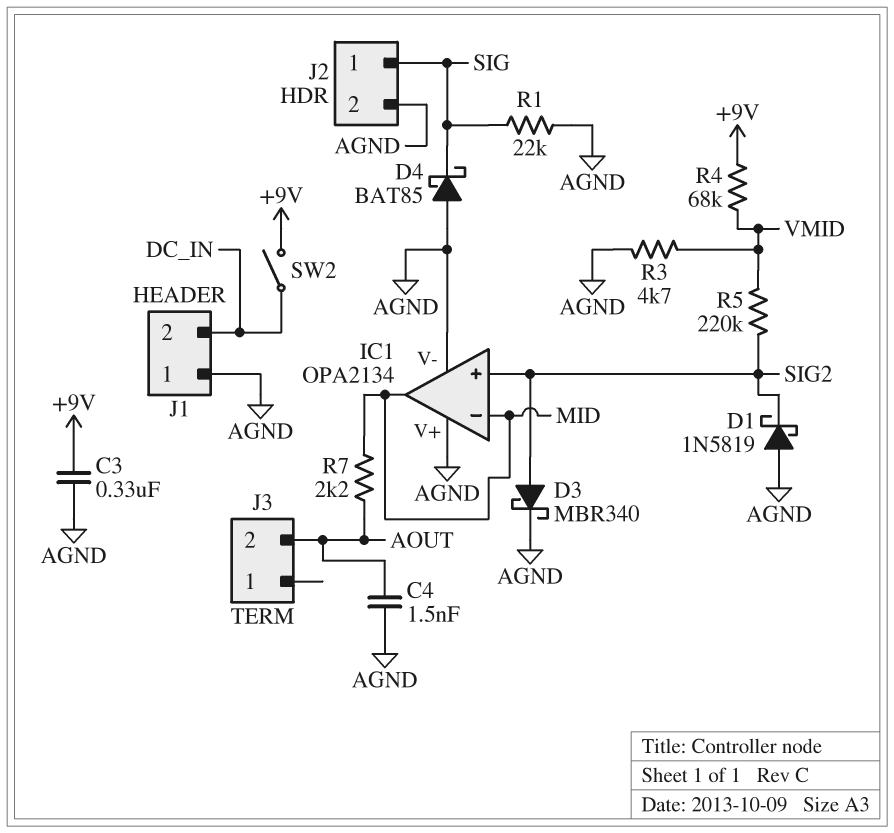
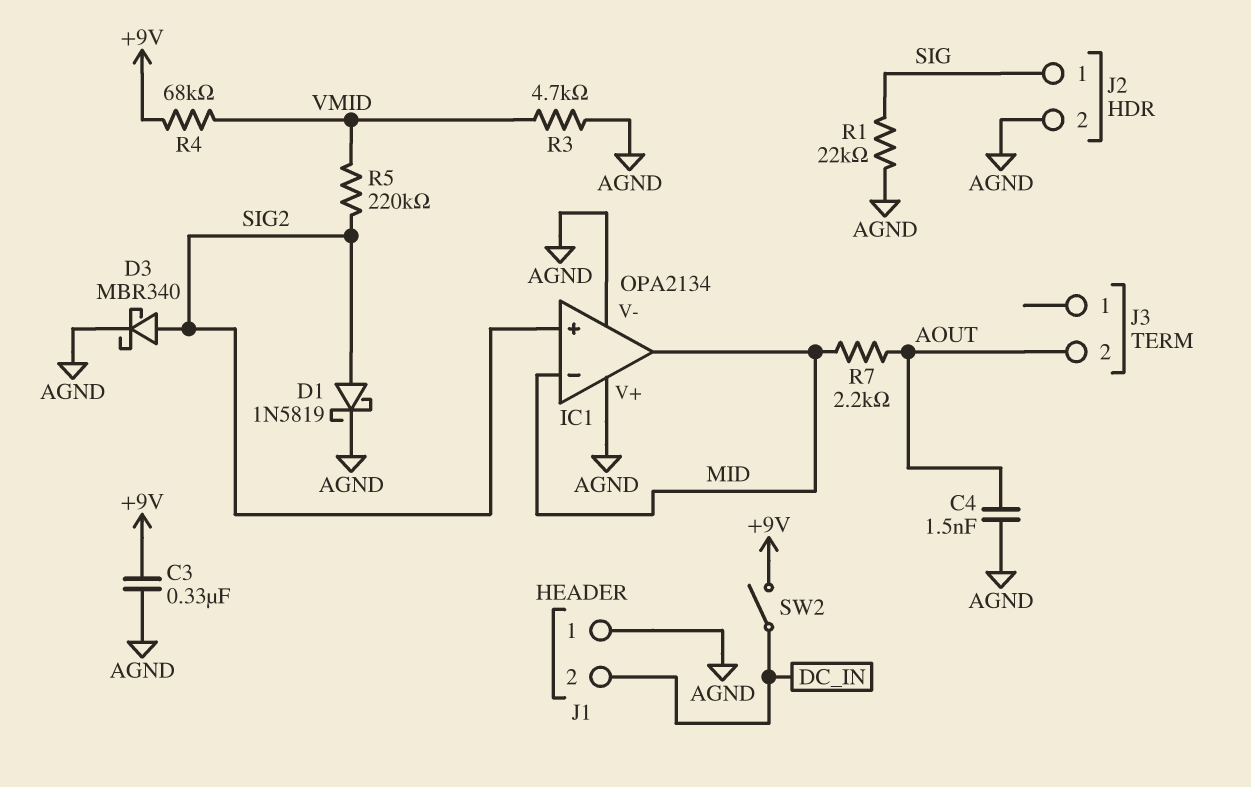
D1: schottky 1N5819 (A AGND, K SIG2) -> schottky 1N5819 (A SIG2, K AGND)
D4: schottky BAT85 (A AGND, K SIG) -> none

